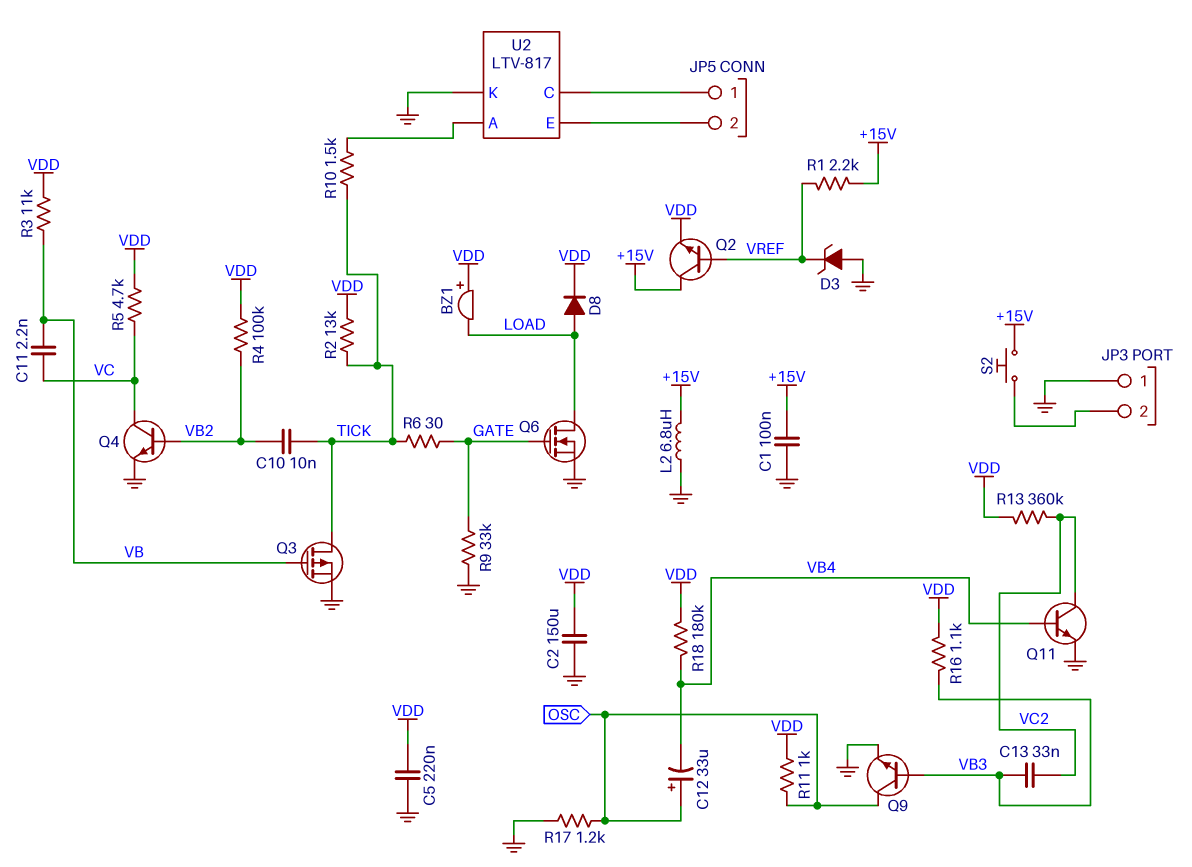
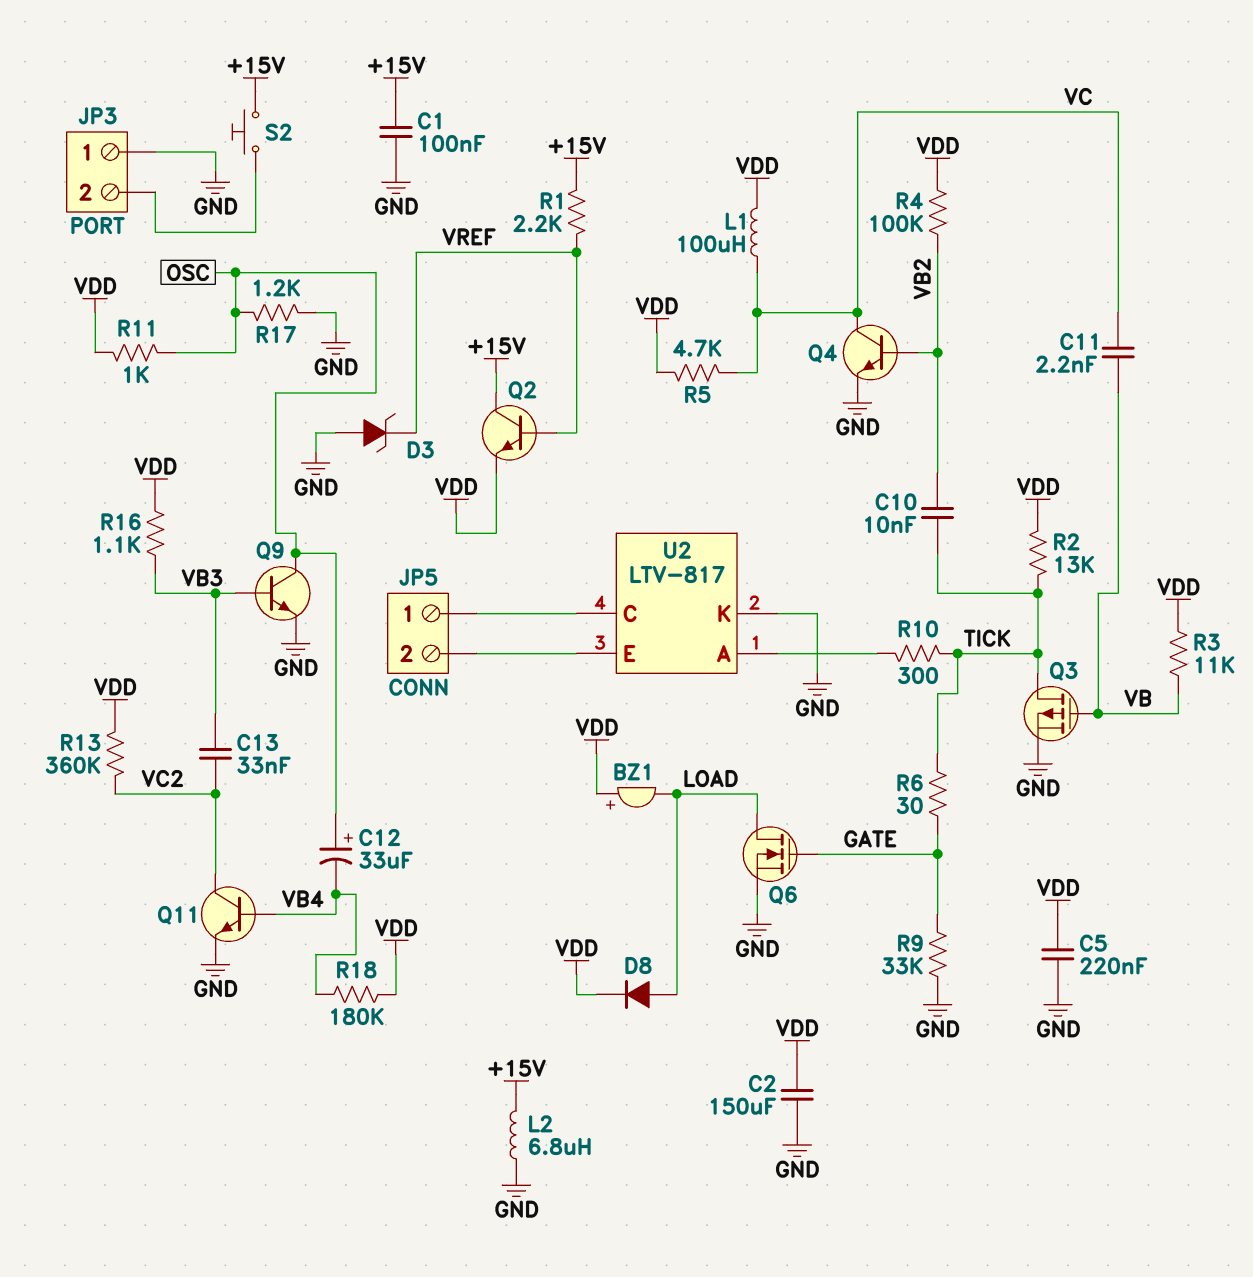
L1: none -> 100uH (VC, VDD)
R10: 1.5k (TICK, U2/A) -> 300 (TICK, U2/A)

